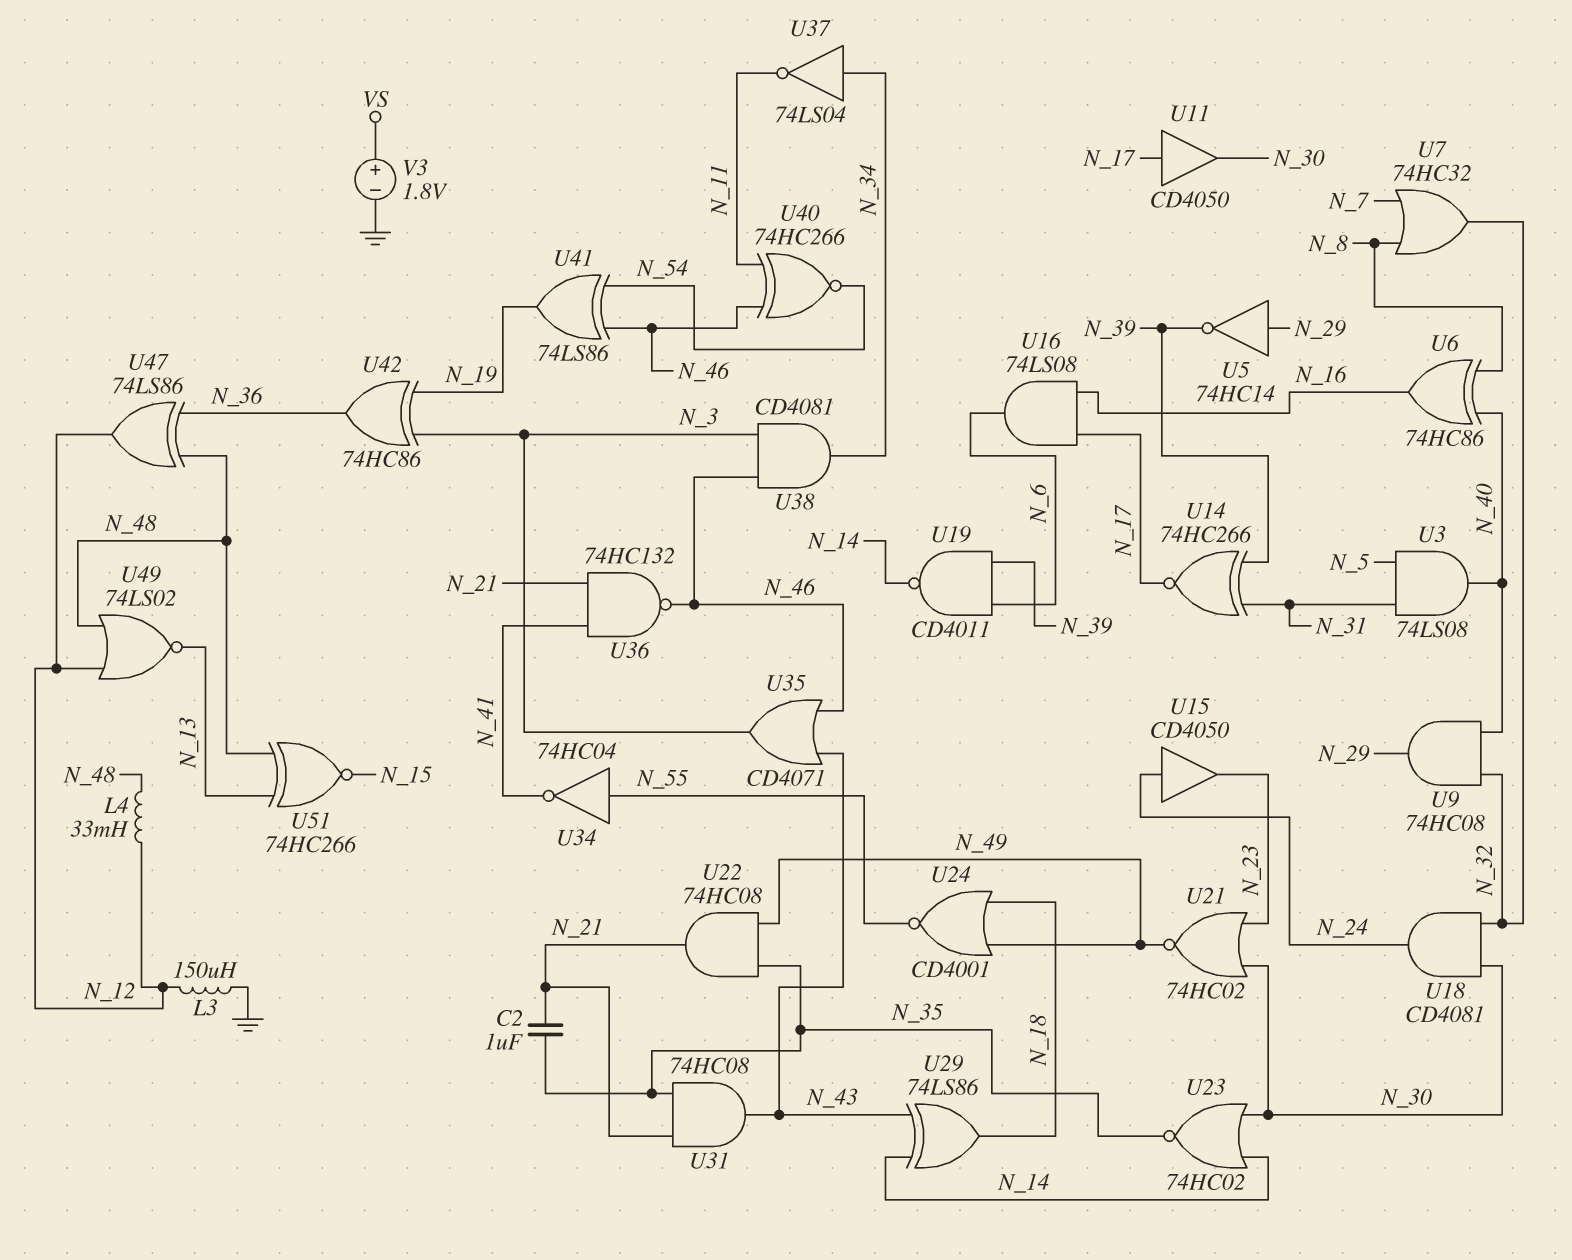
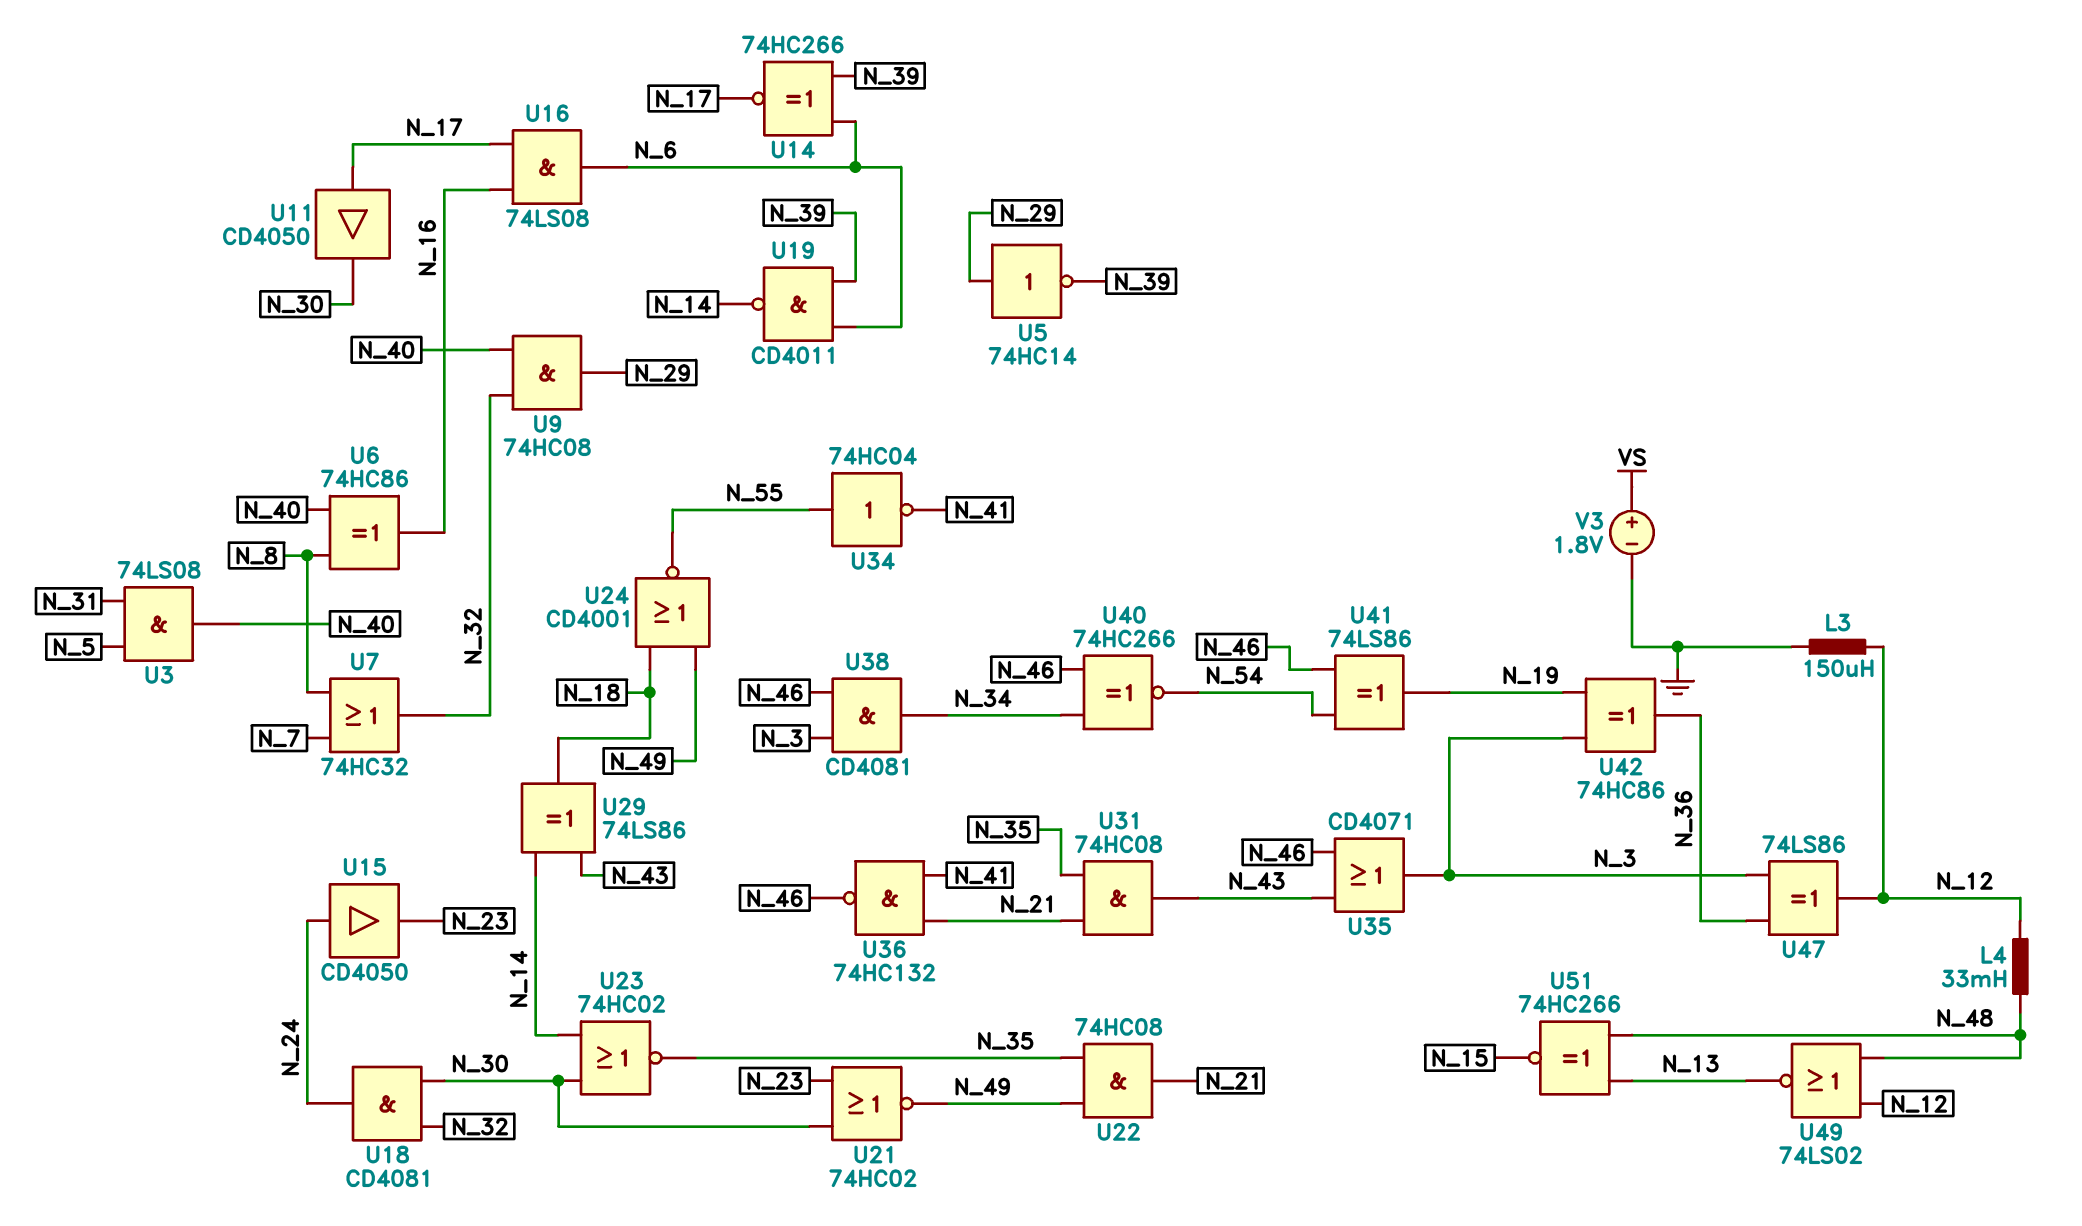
C2: 1uF (N_21, N_35) -> none
U14: XNOR 74HC266 (in N_31, in N_39, out N_17) -> XNOR 74HC266 (in N_6, in N_39, out N_17)
U37: NOT 74LS04 (in N_34, out N_11) -> none
U40: XNOR 74HC266 (in N_11, in N_46, out N_54) -> XNOR 74HC266 (in N_34, in N_46, out N_54)
U47: XOR 74LS86 (in N_36, in N_48, out N_12) -> XOR 74LS86 (in N_3, in N_36, out N_12)

